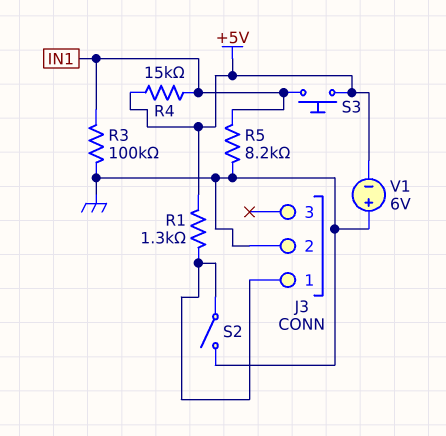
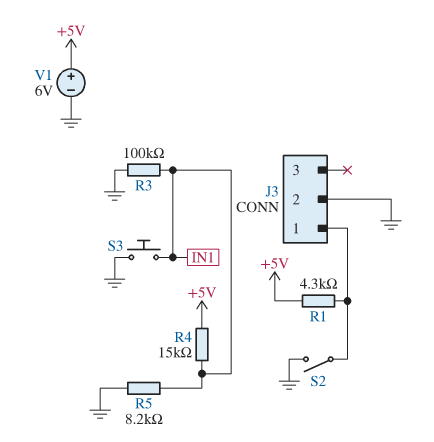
R1: 1.3k (+5V, J3/1) -> 4.3k (+5V, J3/1)
S3: button (+5V, IN1) -> button (GND, IN1)
V1: 6V (plus GND, minus +5V) -> 6V (plus +5V, minus GND)

